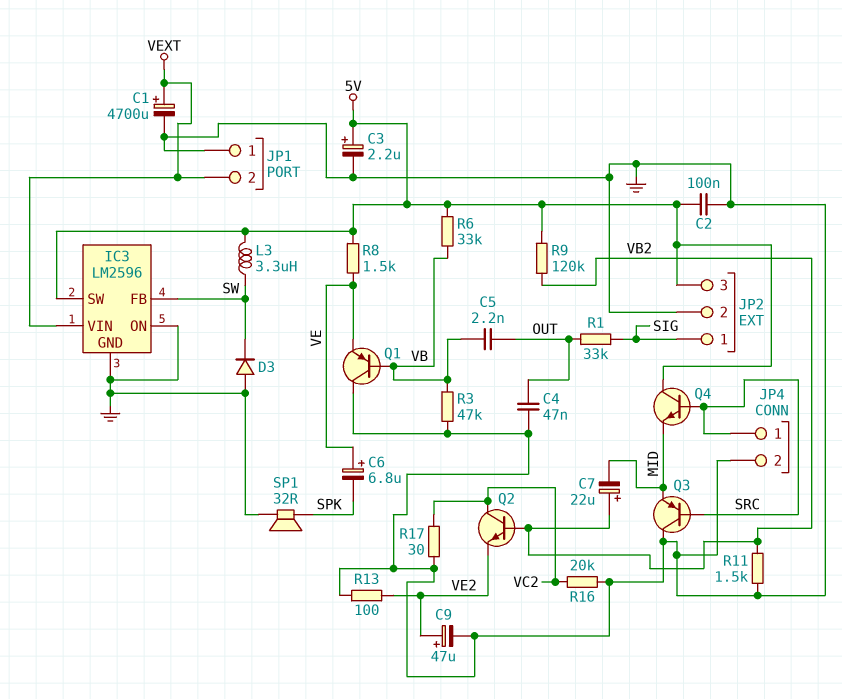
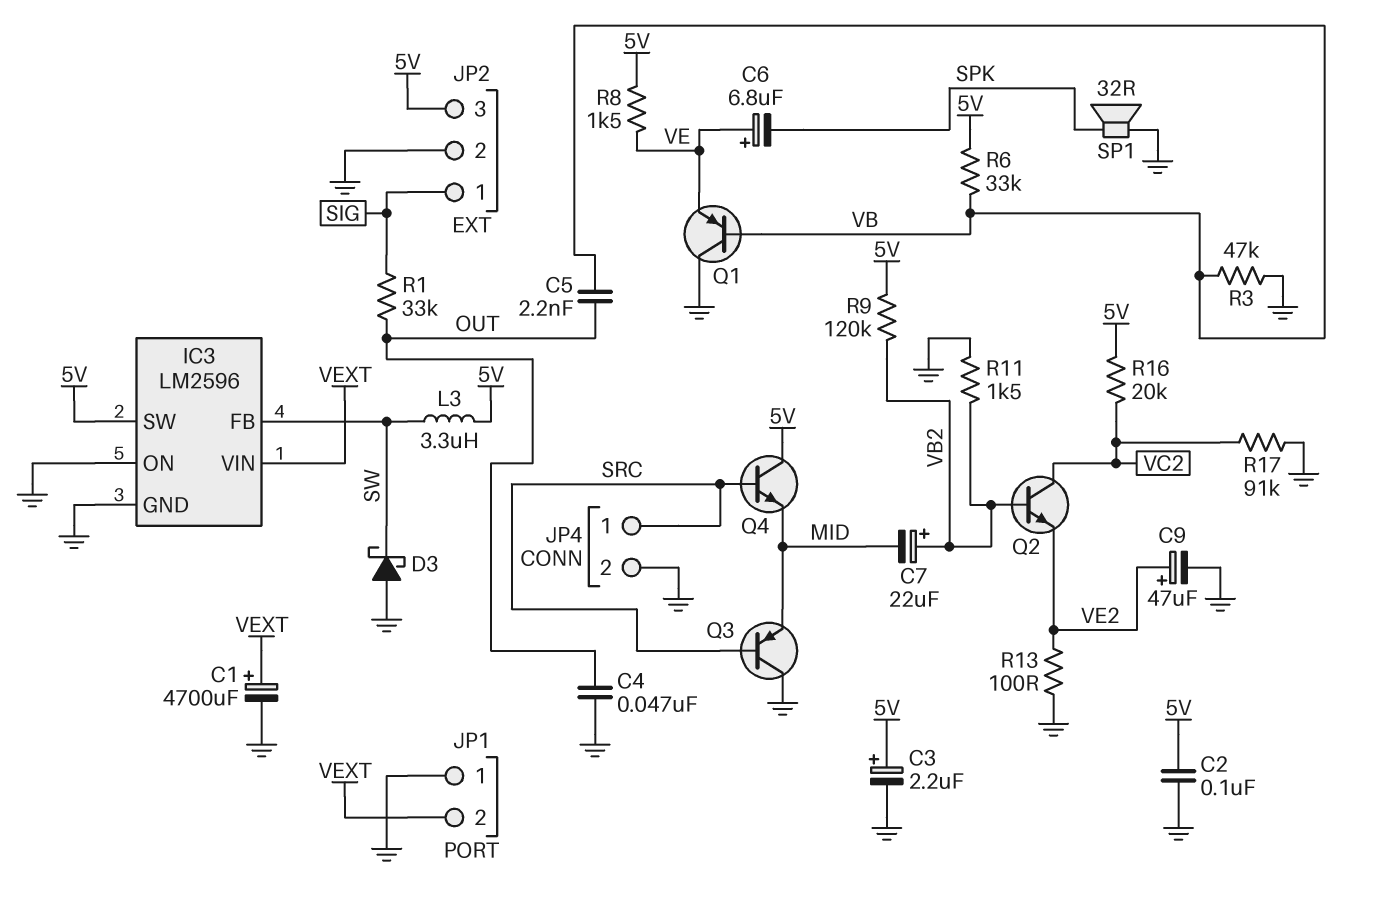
D3: diode (A GND, K SW) -> schottky (A GND, K SW)
R16: 20k (GND, VC2) -> 20k (5V, VC2)
R17: 30 (GND, VC2) -> 91k (GND, VC2)

